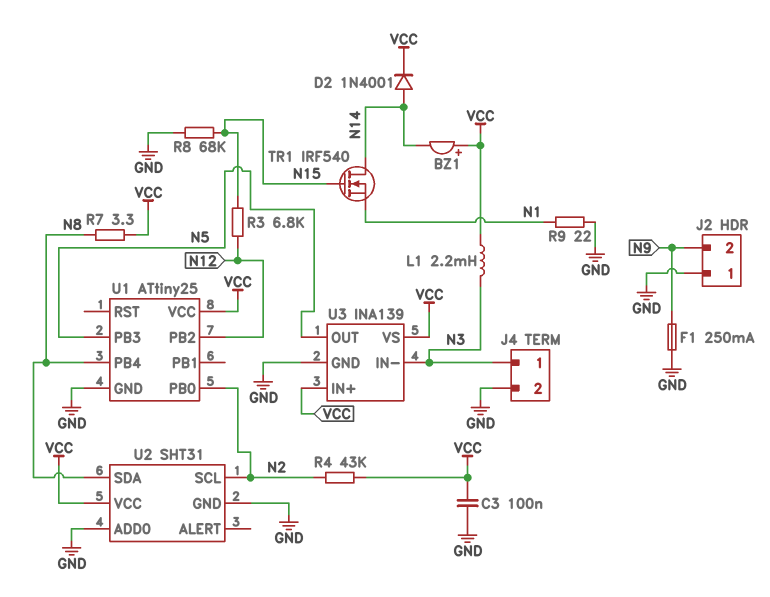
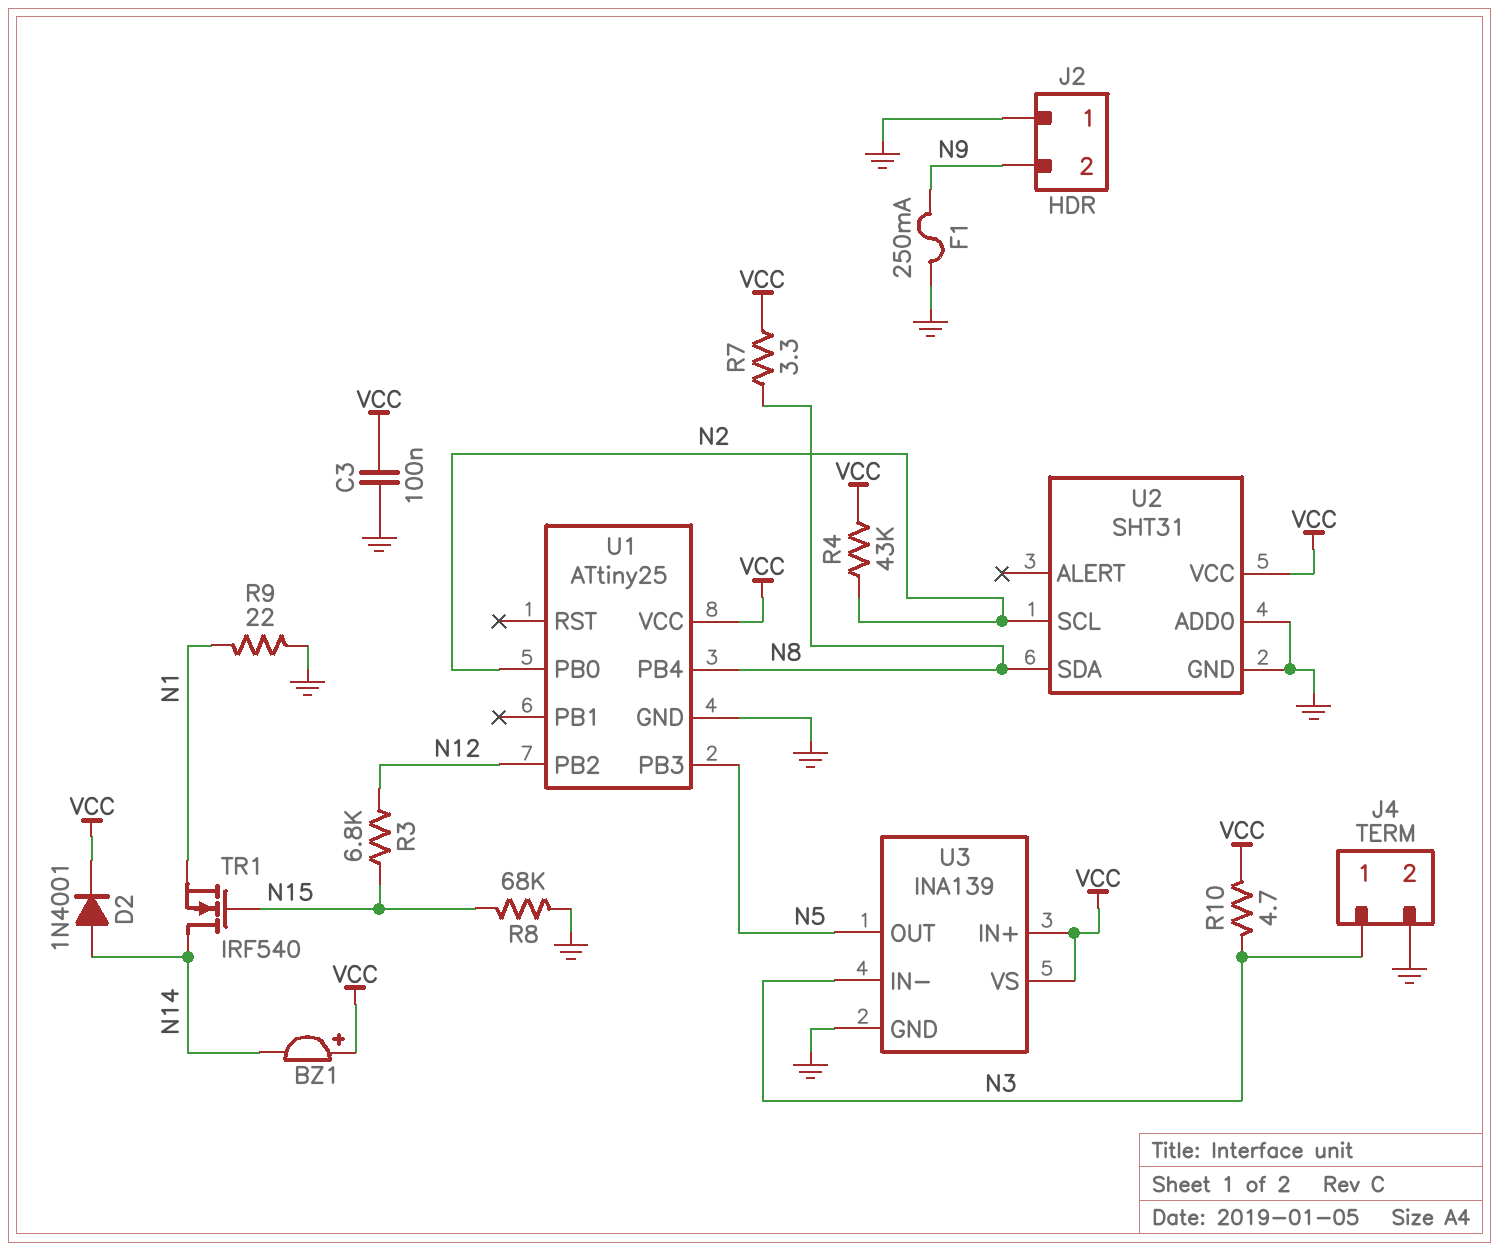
L1: 2.2mH (N3, VCC) -> none
R10: none -> 4.7 (N3, VCC)

